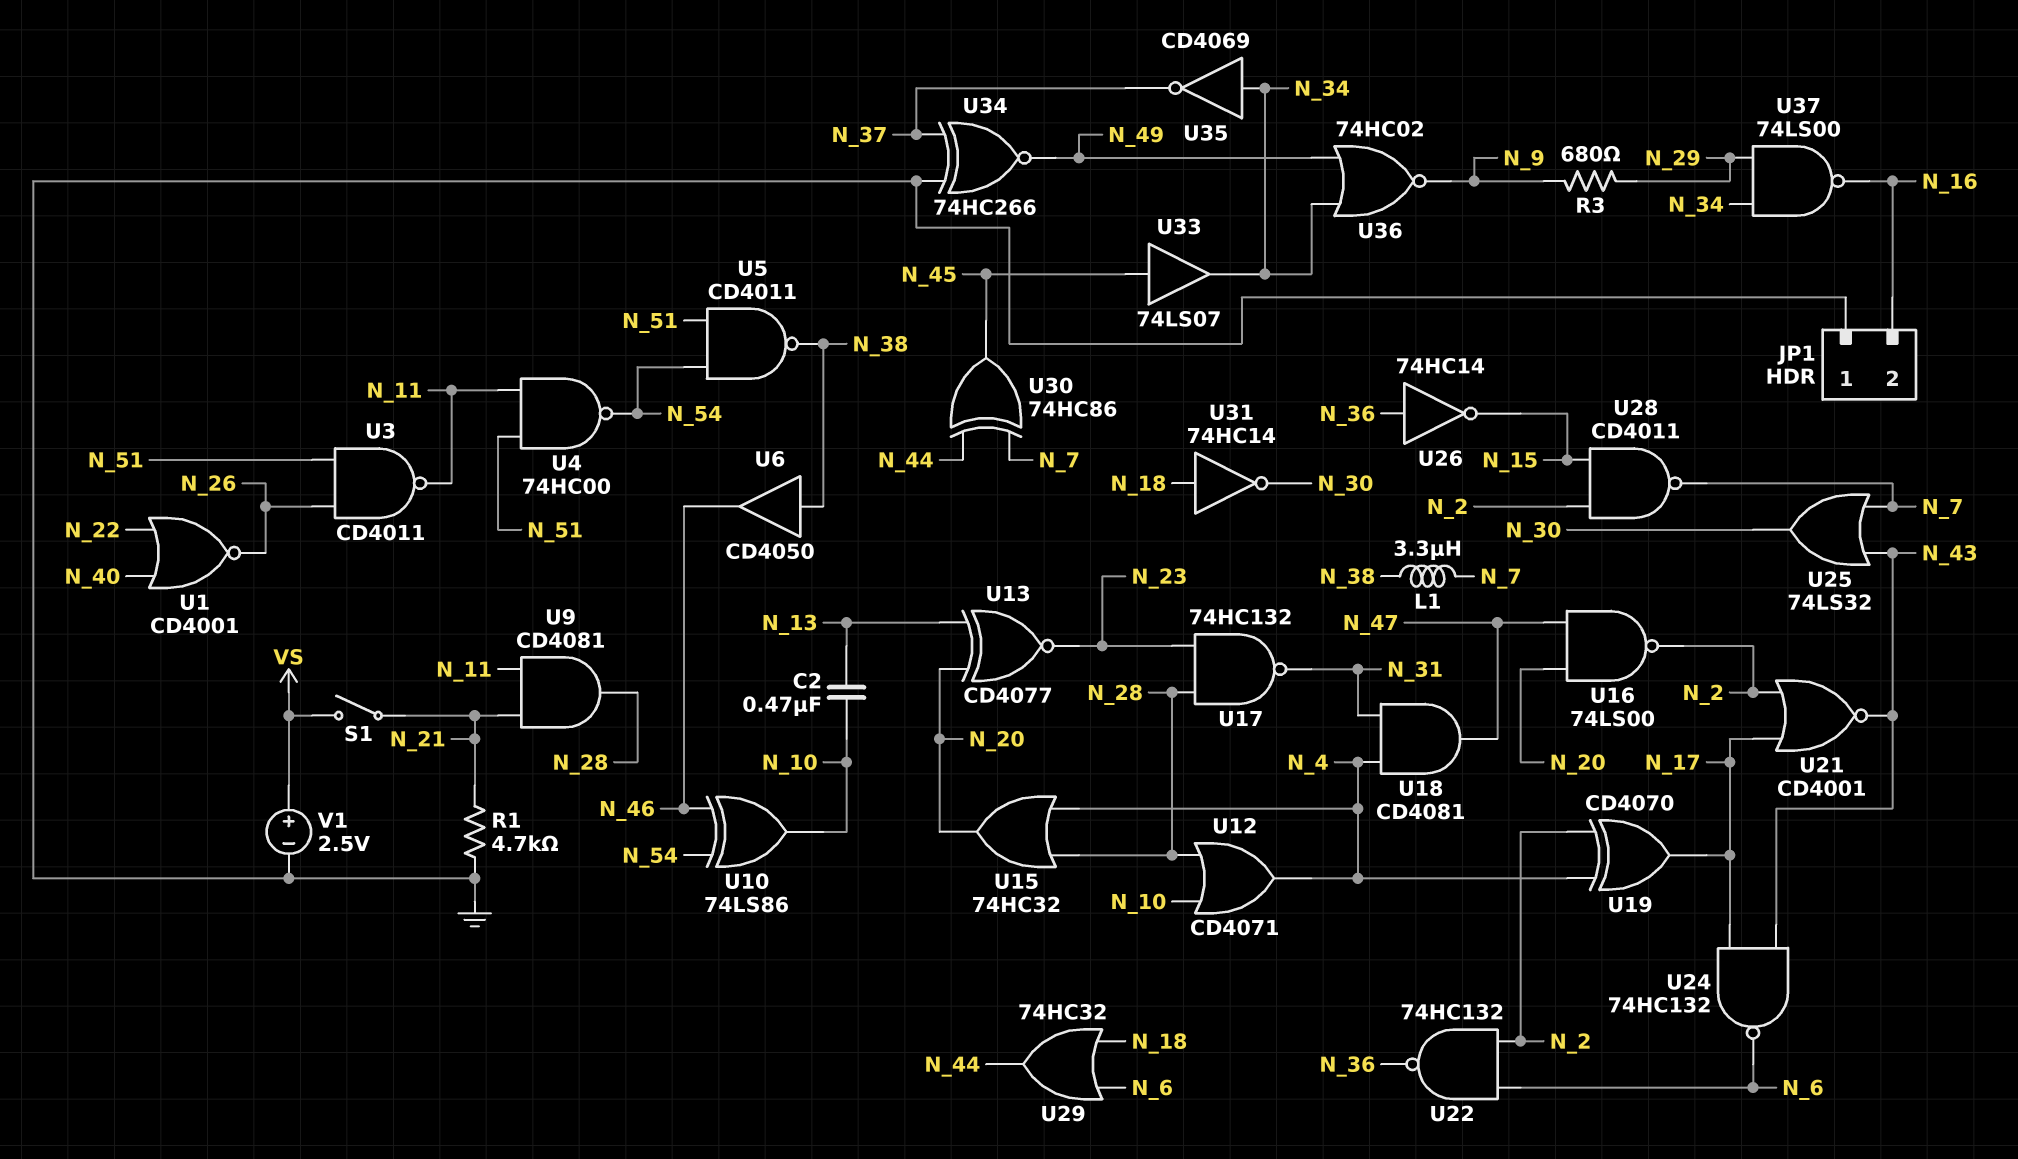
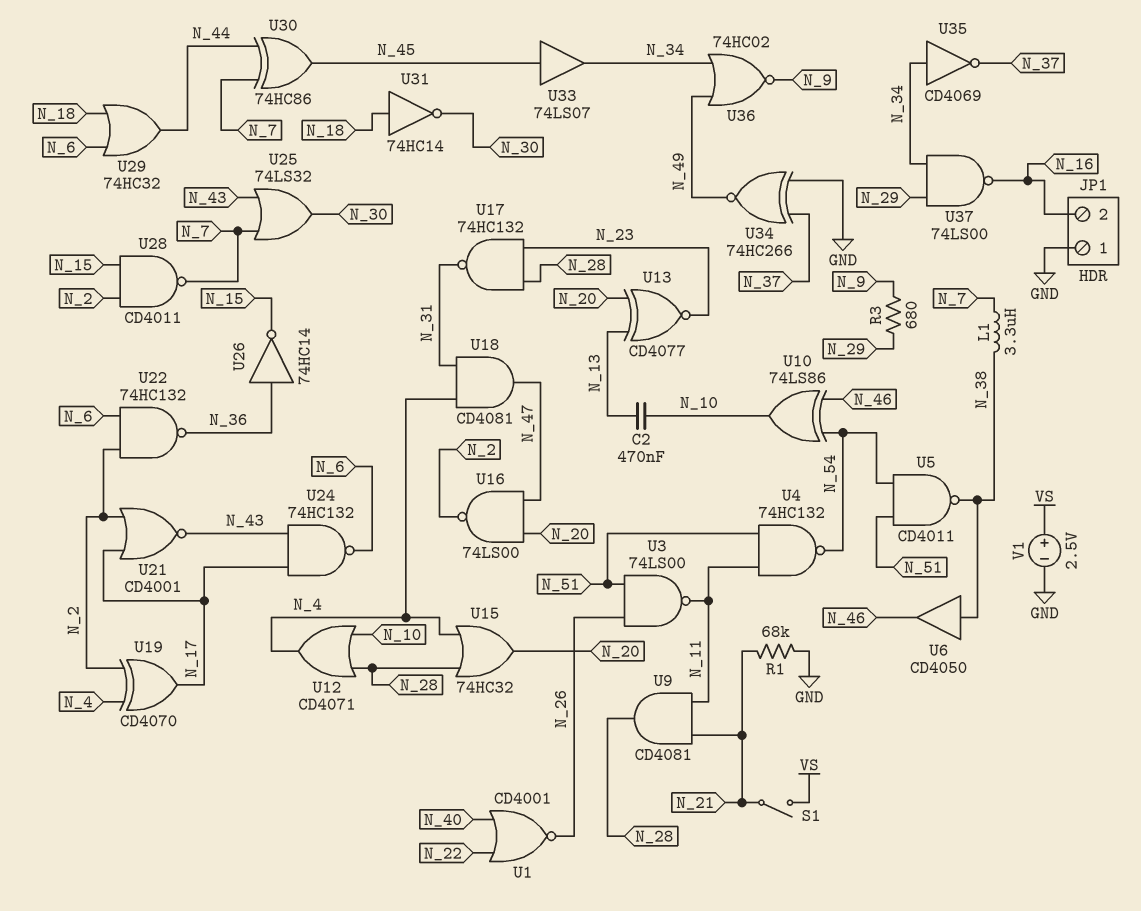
R1: 4.7k (GND, N_21) -> 68k (GND, N_21)
U3: NAND CD4011 (in N_26, in N_51, out N_11) -> NAND 74LS00 (in N_26, in N_51, out N_11)
U4: NAND 74HC00 (in N_11, in N_51, out N_54) -> NAND 74HC132 (in N_11, in N_51, out N_54)

